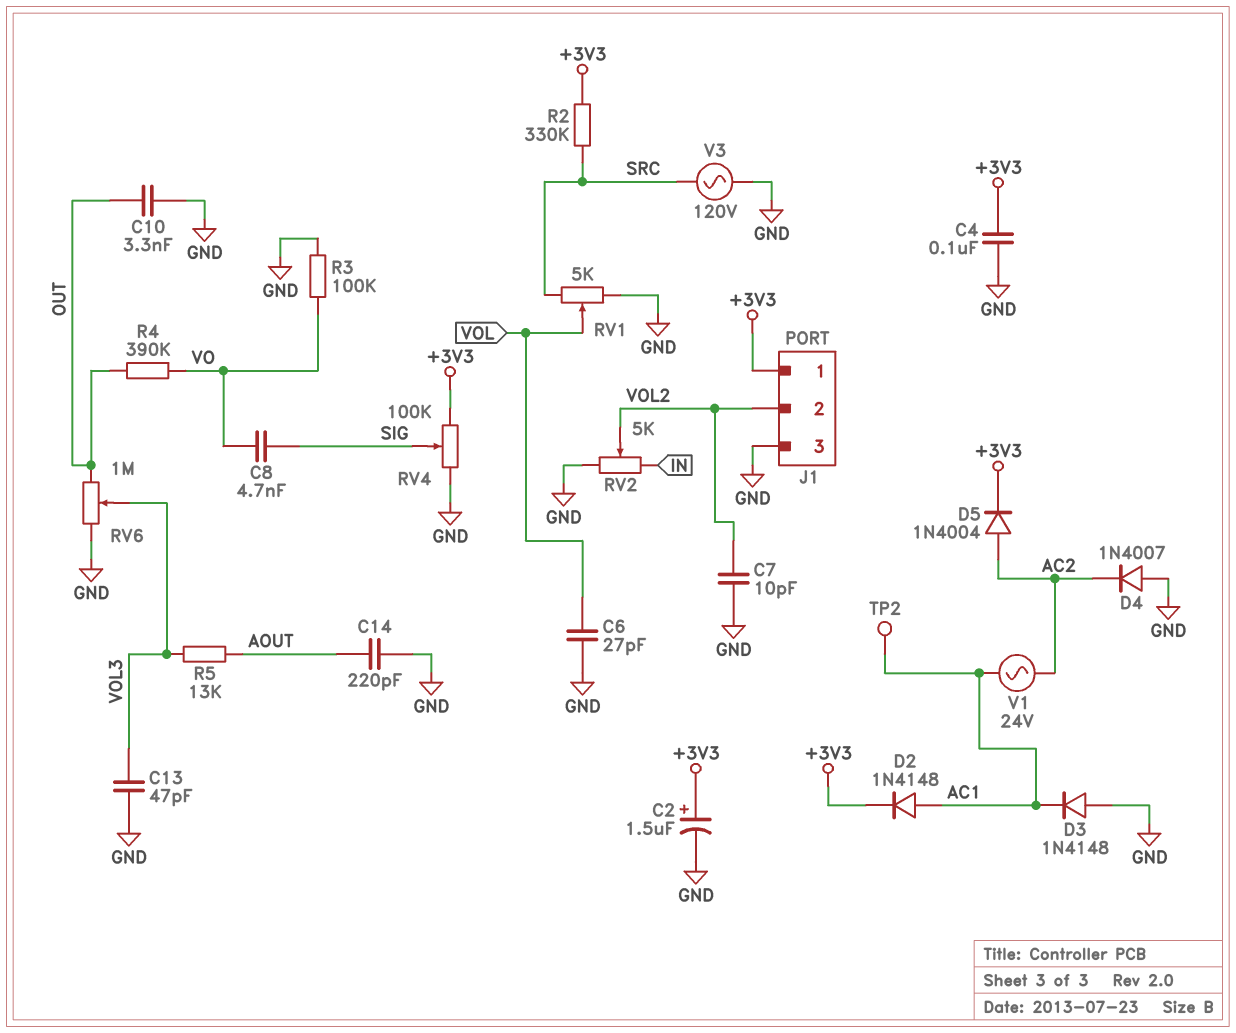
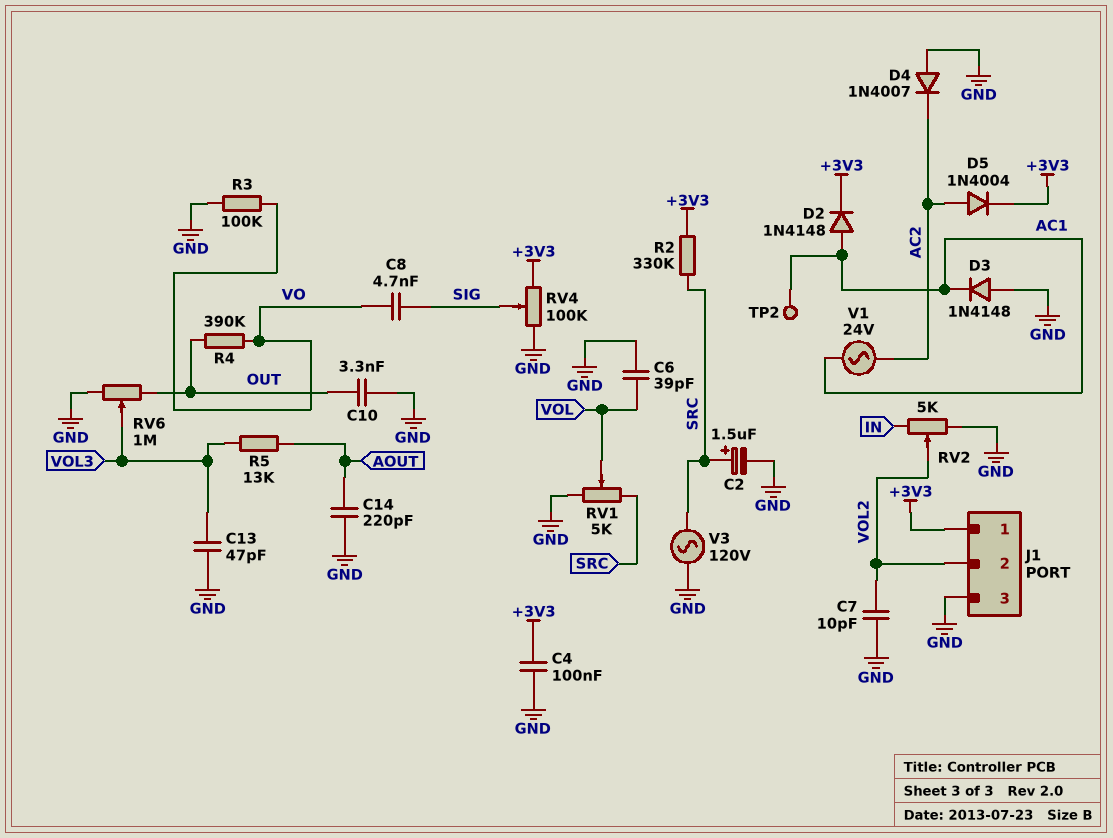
C2: 1.5uF (plus +3V3, minus GND) -> 1.5uF (plus SRC, minus GND)
C6: 27pF (GND, VOL) -> 39pF (GND, VOL)

